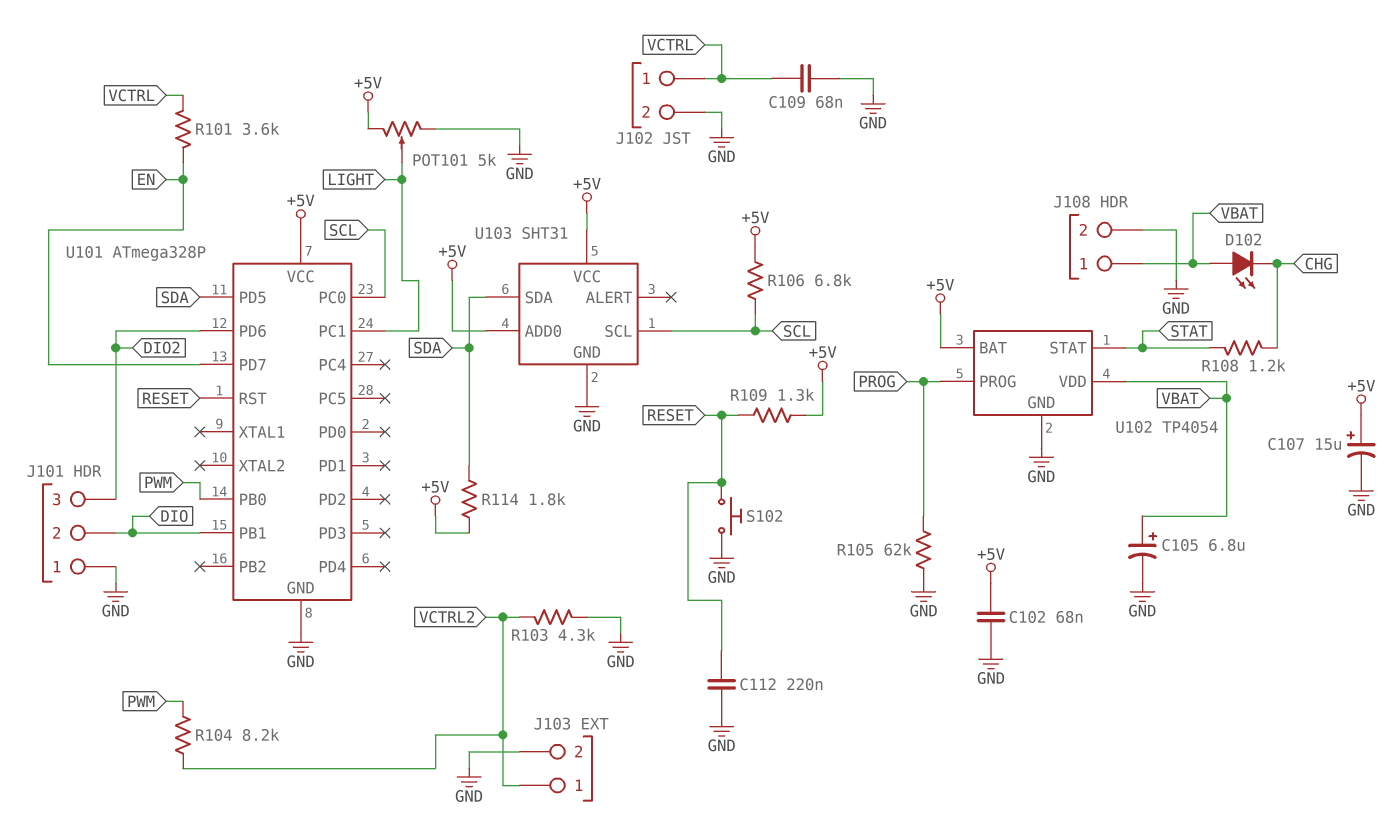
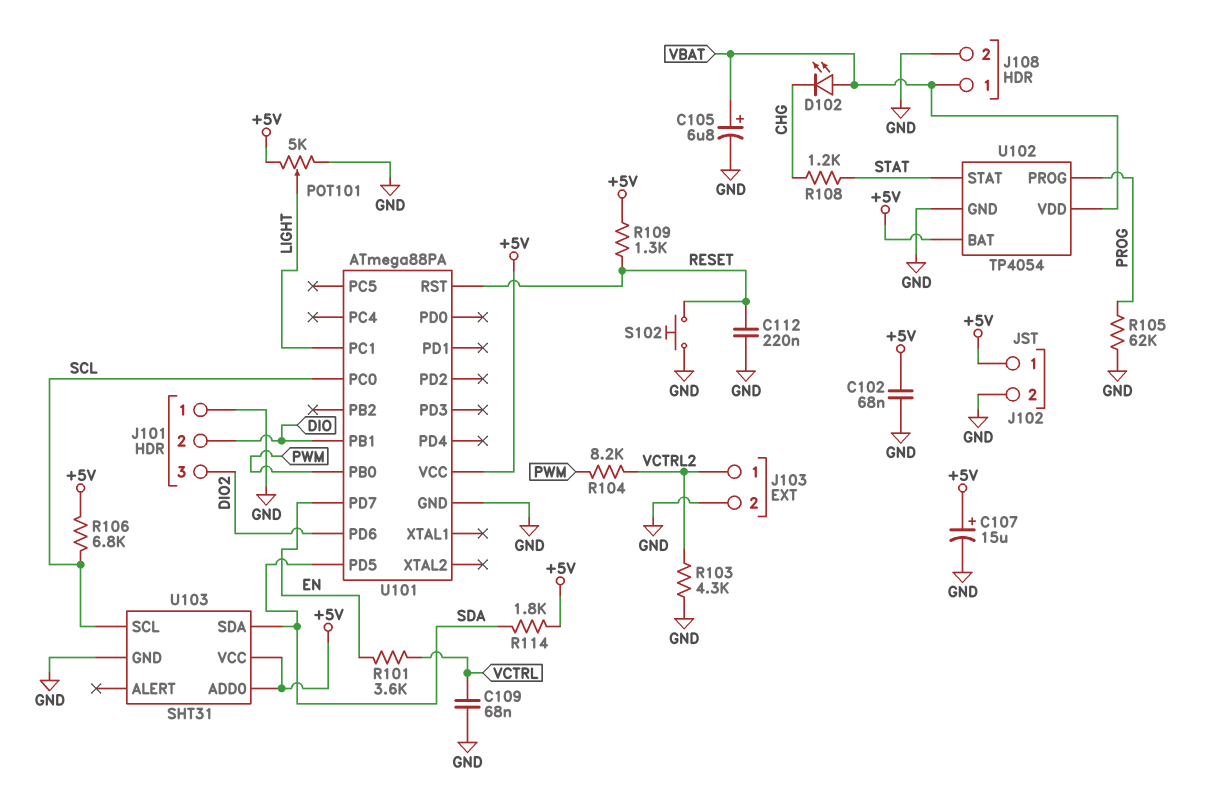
J102 pin 1: VCTRL -> +5V
U101: ATmega328P -> ATmega88PA

